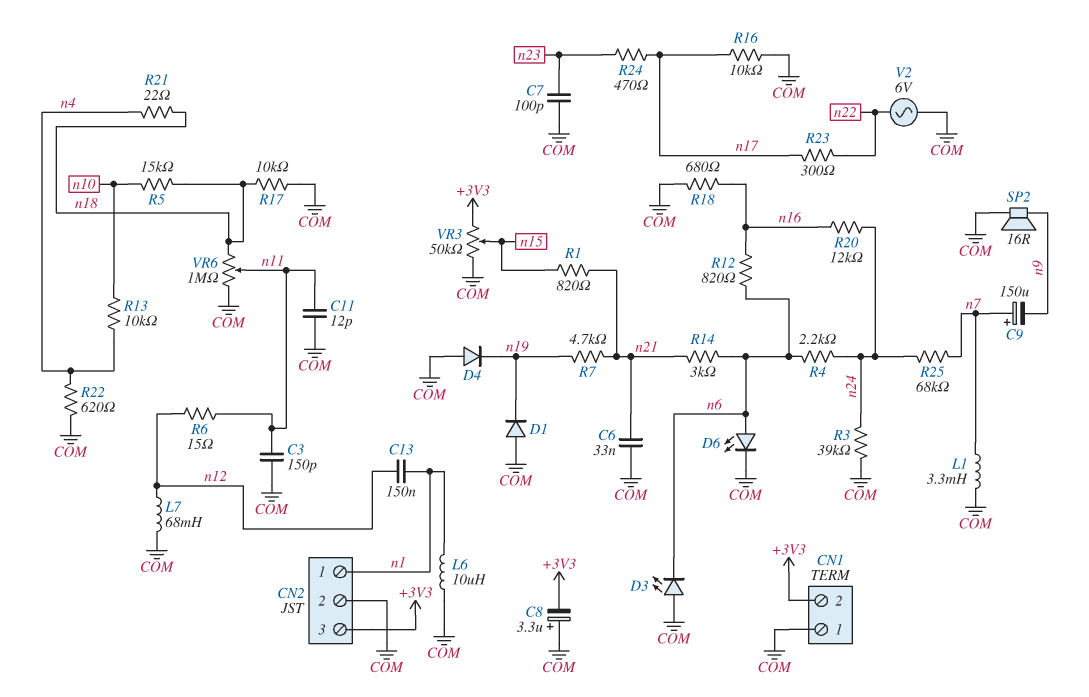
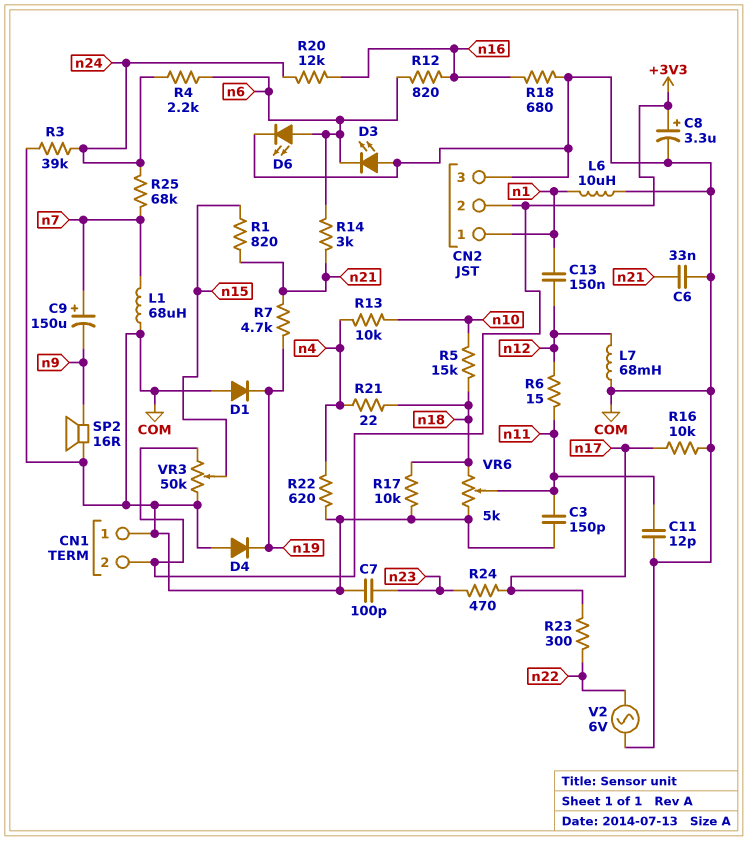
C8: 3.3uF (plus COM, minus +3V3) -> 3.3uF (plus +3V3, minus COM)
CN2 pin 2: COM -> +3V3
CN2 pin 3: +3V3 -> COM
L1: 3.3mH (COM, n7) -> 68uH (COM, n7)
VR6: 1M (COM, n18, wiper n11) -> 5k (COM, n18, wiper n11)

